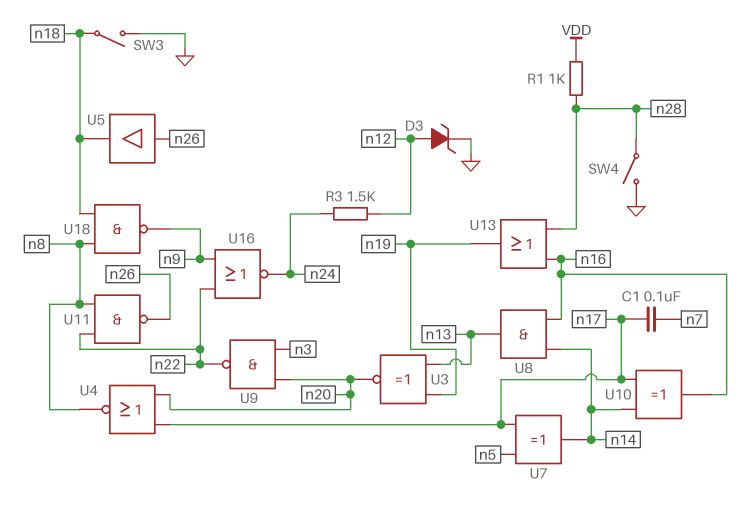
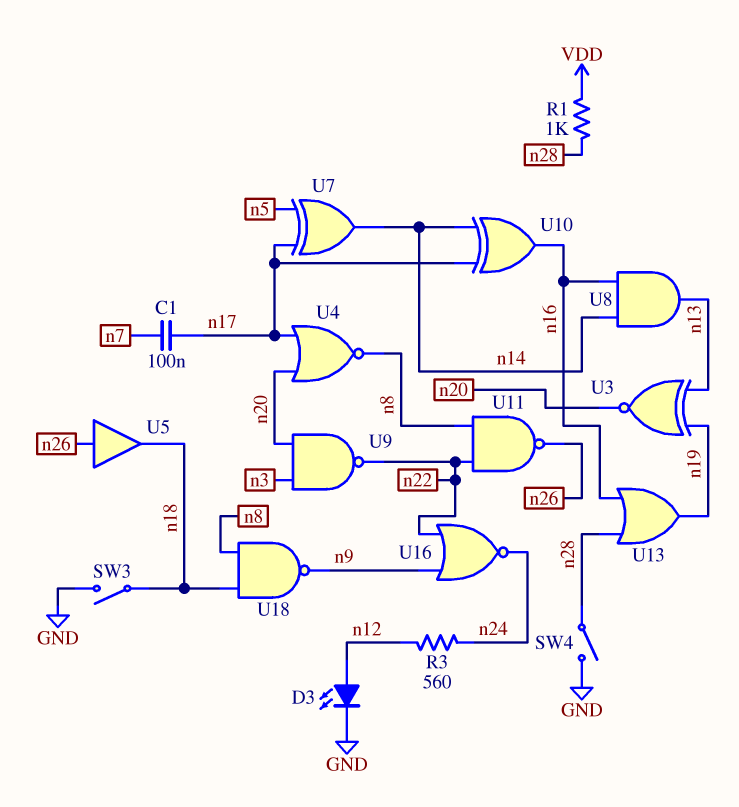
D3: zener (A n12, K GND) -> LED (A n12, K GND)
R3: 1.5k (n12, n24) -> 560 (n12, n24)

